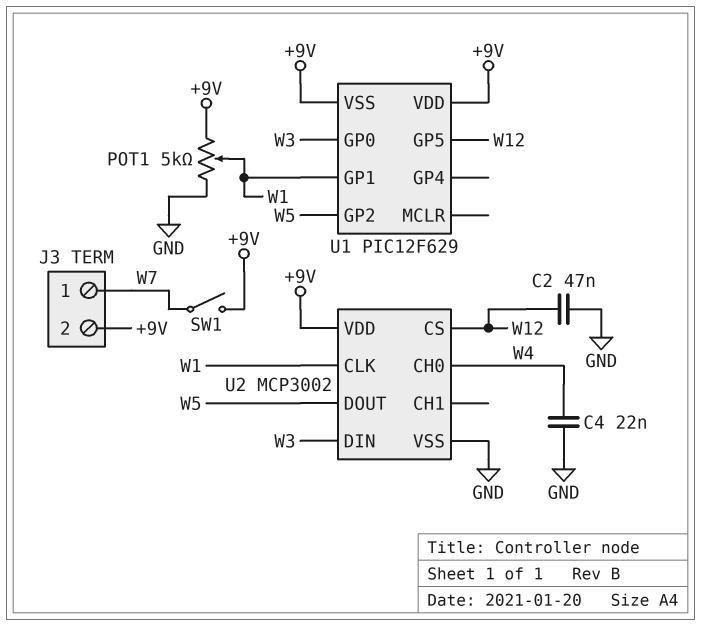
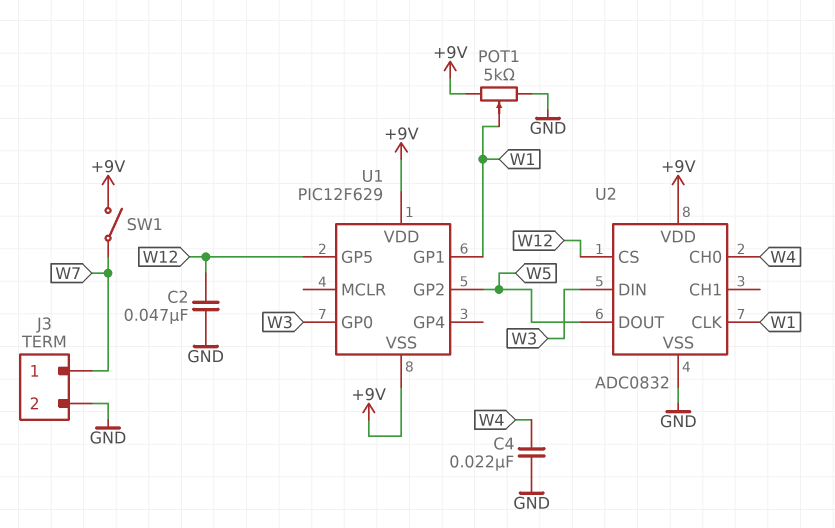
J3 pin 2: +9V -> GND
U2: MCP3002 -> ADC0832

